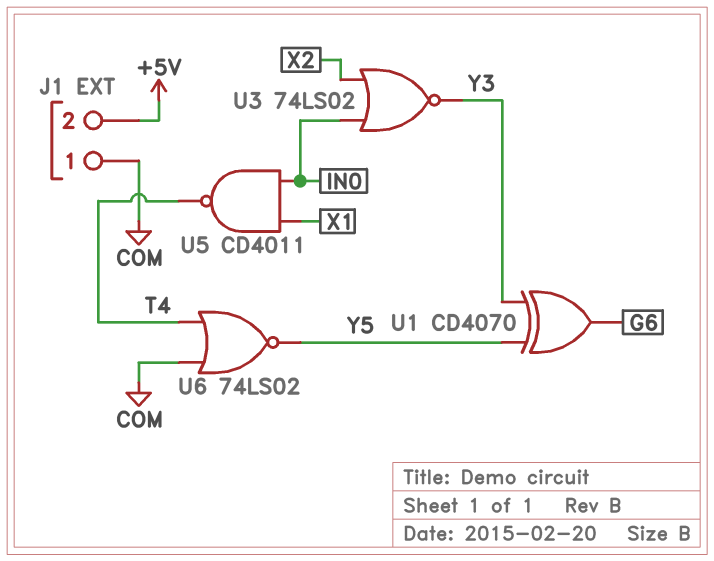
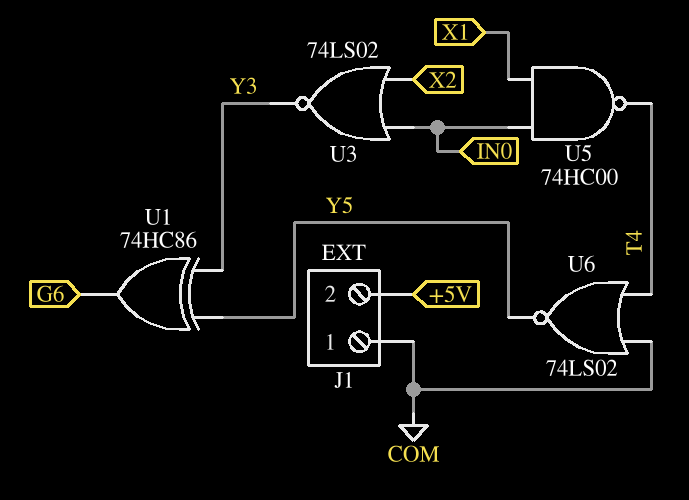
U1: XOR CD4070 (in Y3, in Y5, out G6) -> XOR 74HC86 (in Y3, in Y5, out G6)
U5: NAND CD4011 (in IN0, in X1, out T4) -> NAND 74HC00 (in IN0, in X1, out T4)

